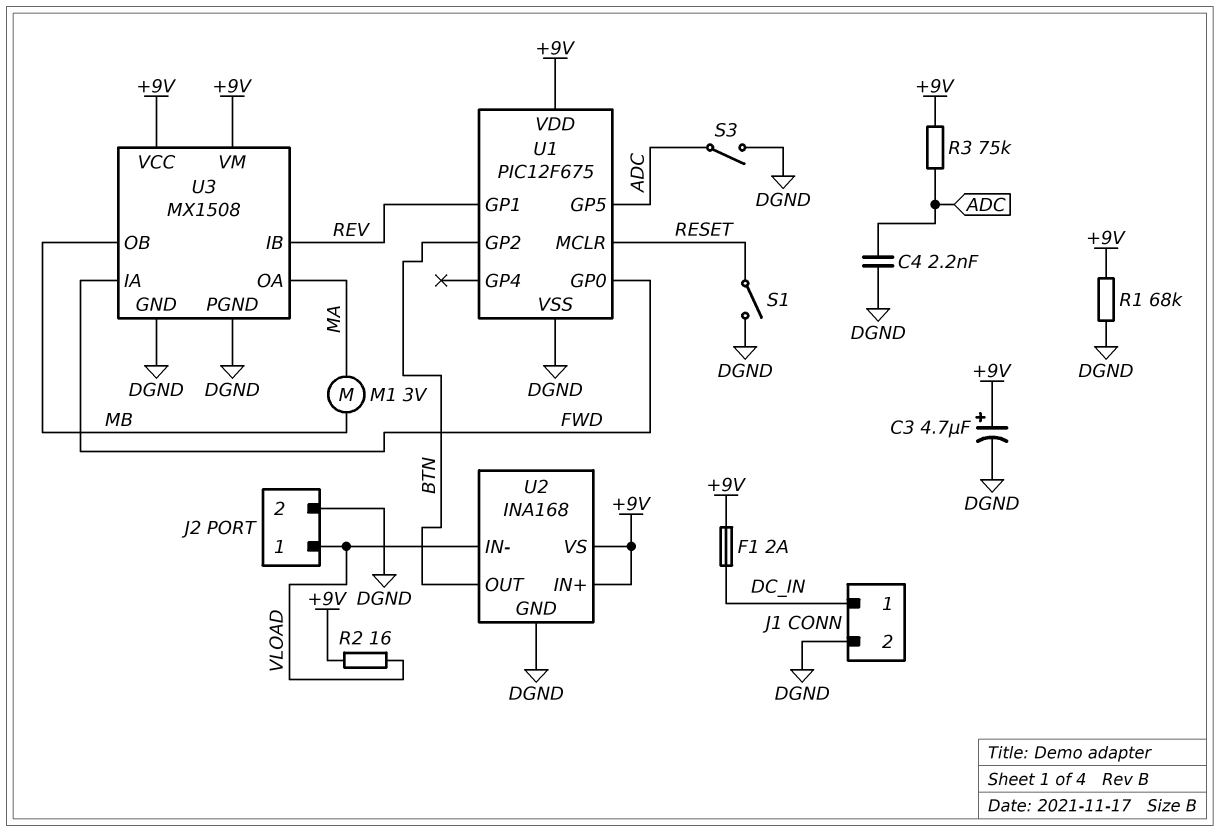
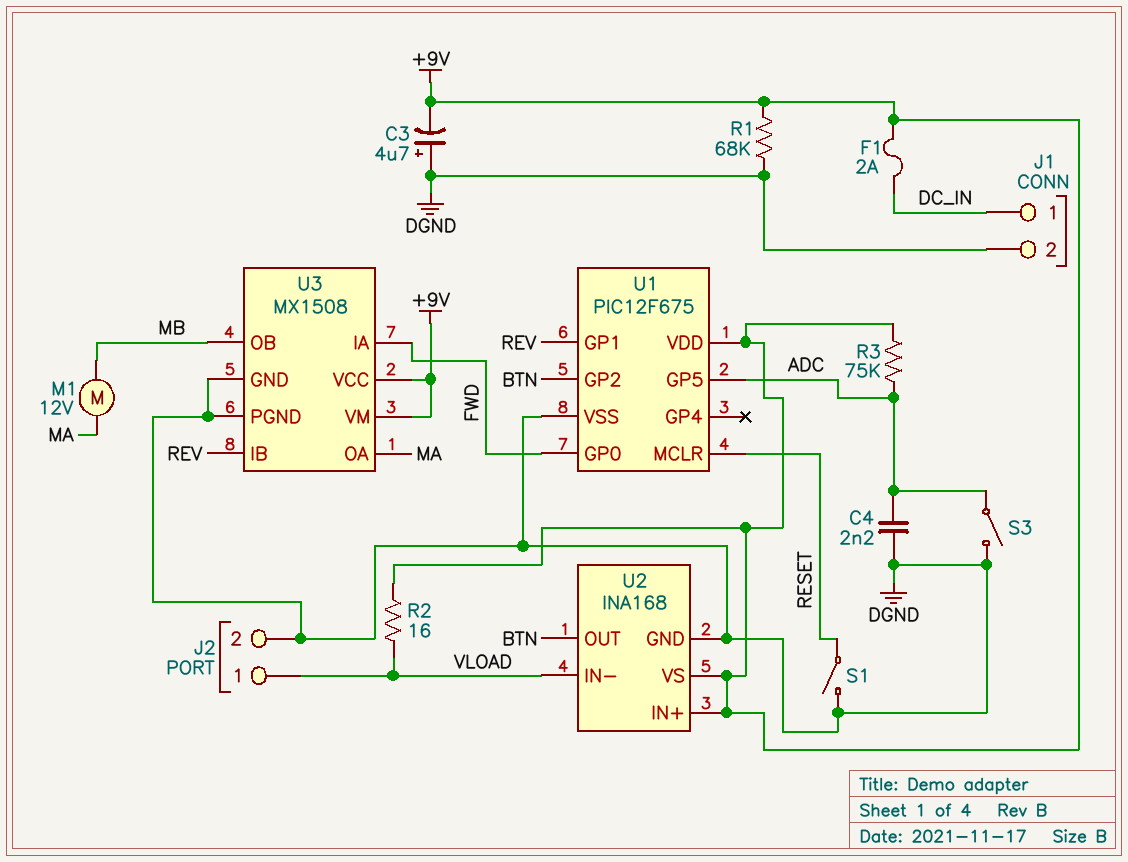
C3: 4.7uF (plus +9V, minus DGND) -> 4.7uF (plus DGND, minus +9V)
M1: motor 3V (MA, MB) -> motor 12V (MA, MB)

